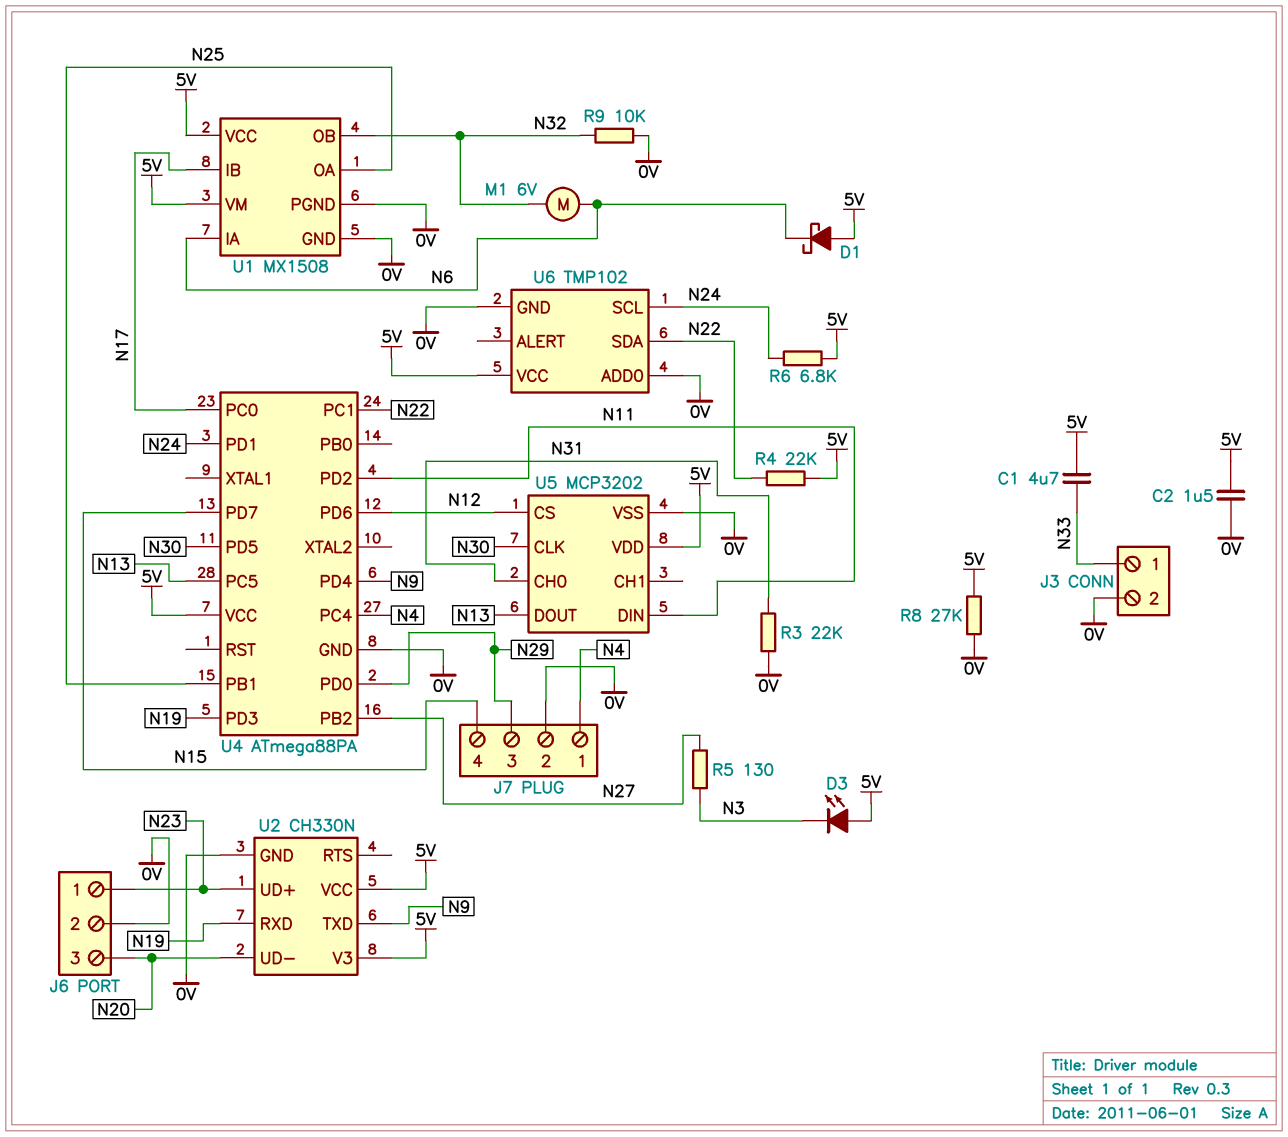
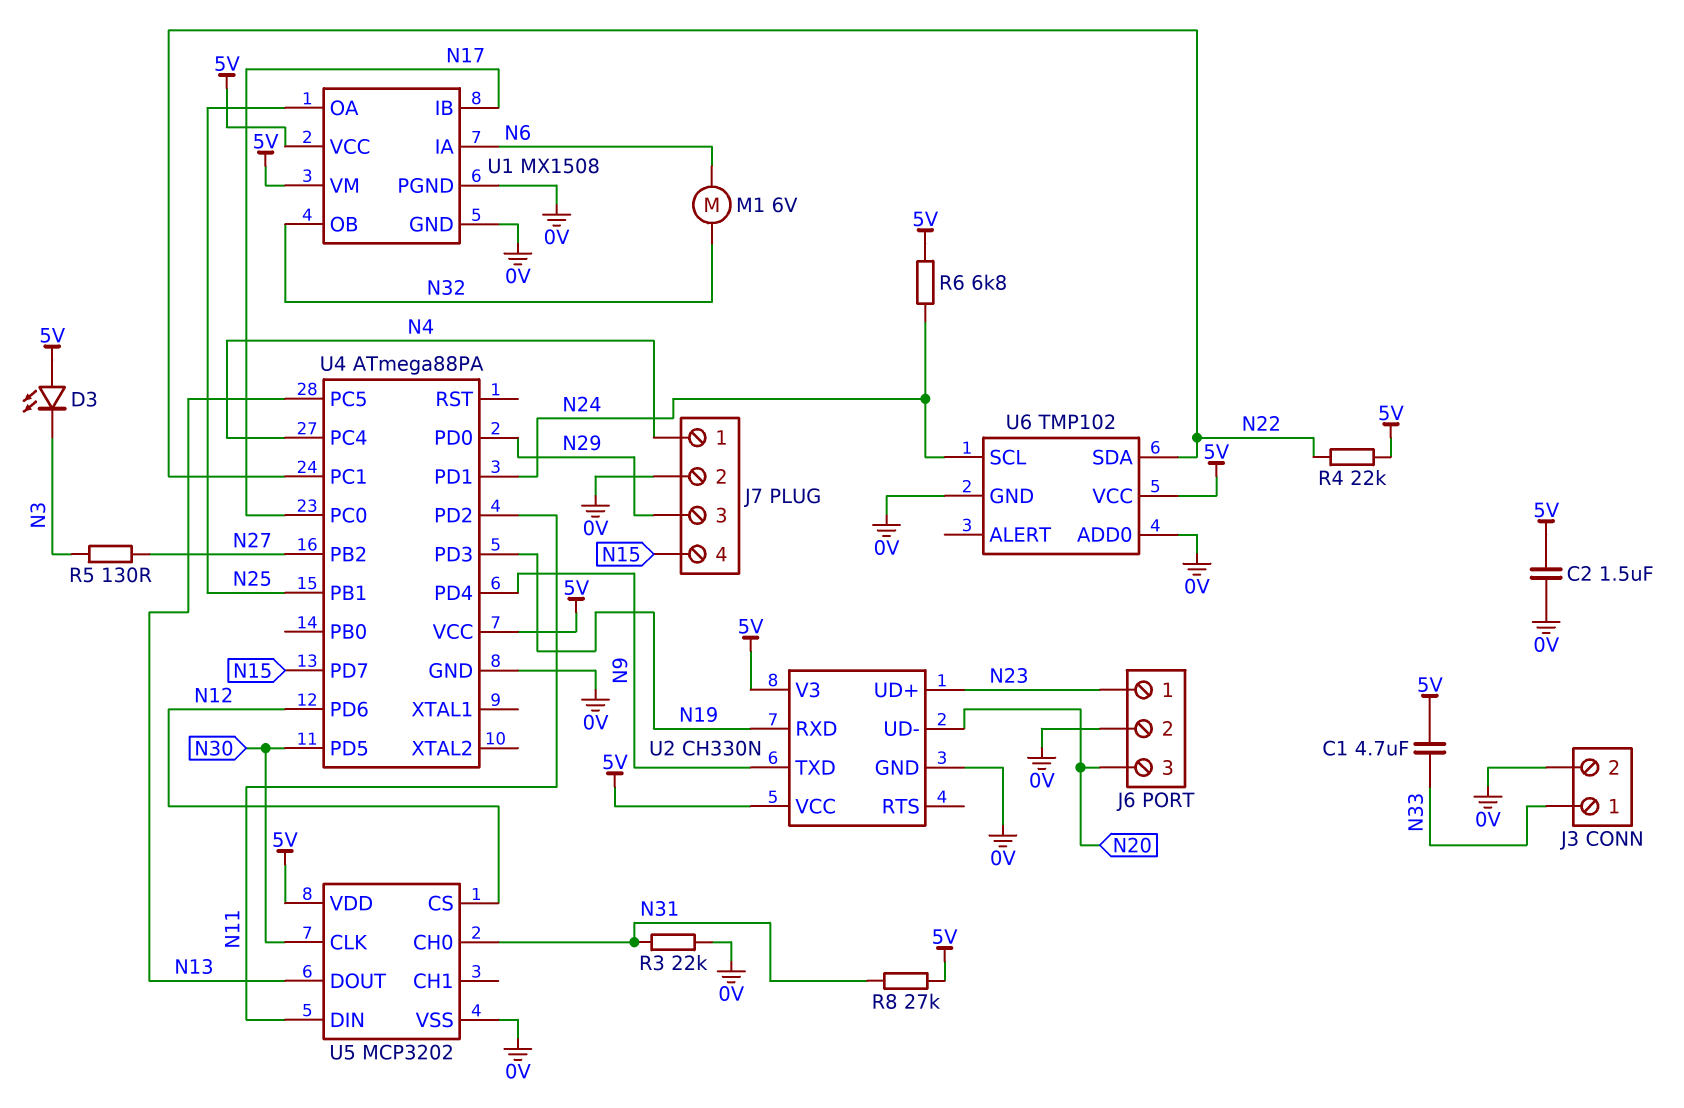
D1: schottky (A 5V, K N6) -> none
R8: 27k (0V, 5V) -> 27k (5V, N31)
R9: 10k (0V, N32) -> none

